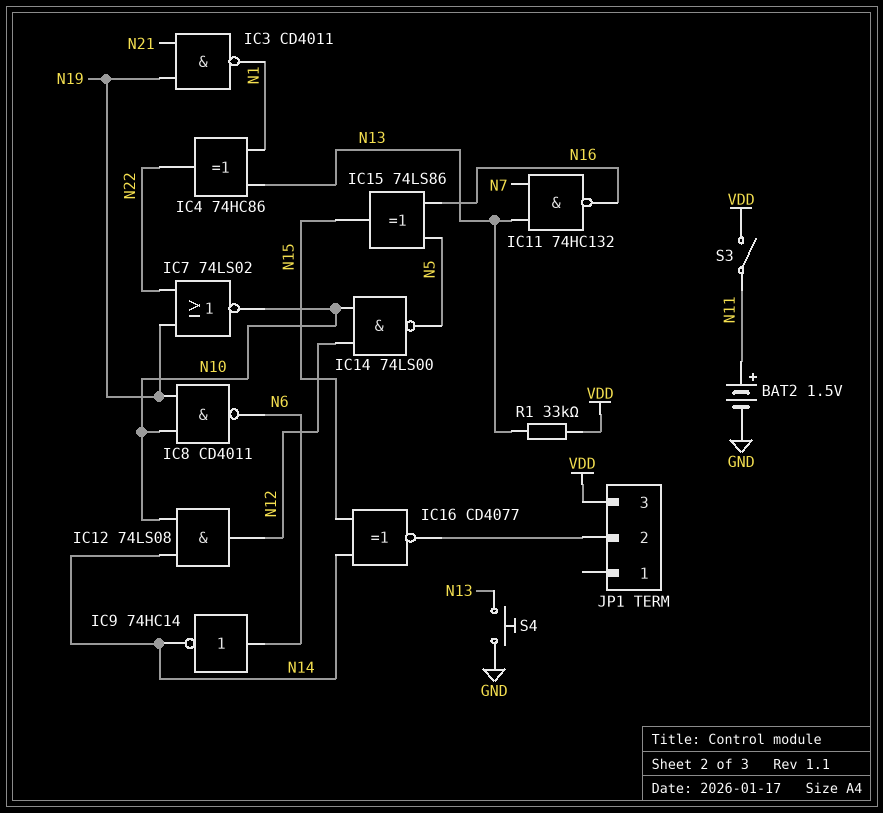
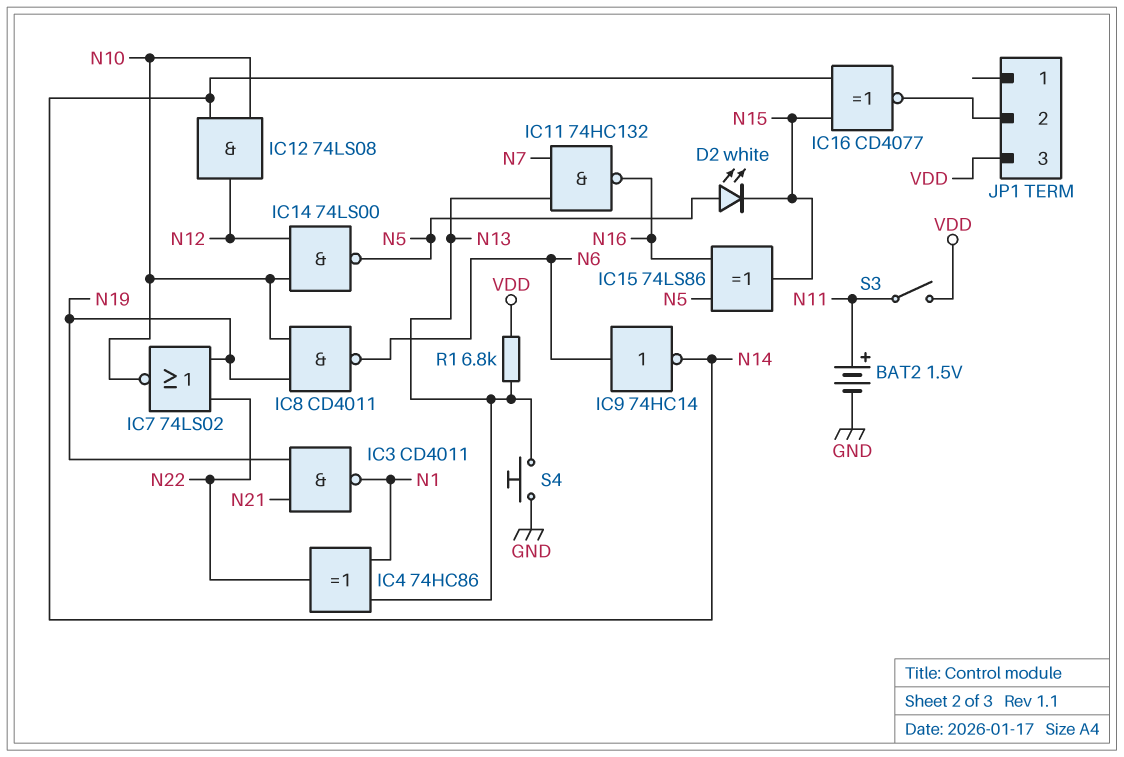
D2: none -> LED white (A N5, K N15)
R1: 33k (N13, VDD) -> 6.8k (N13, VDD)

